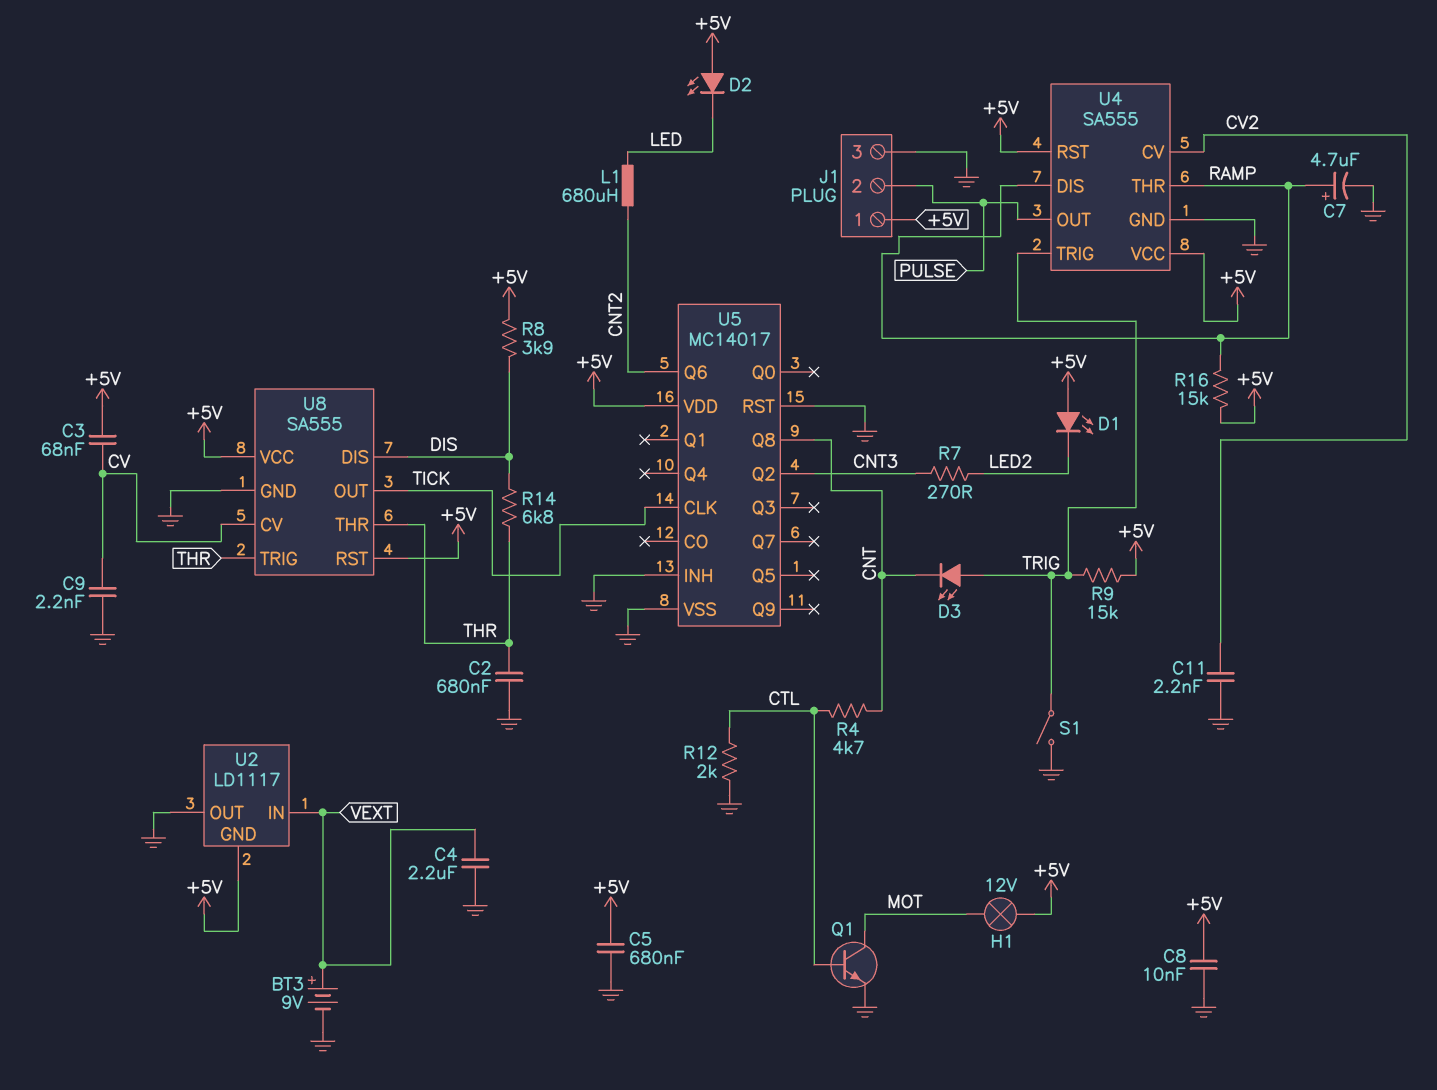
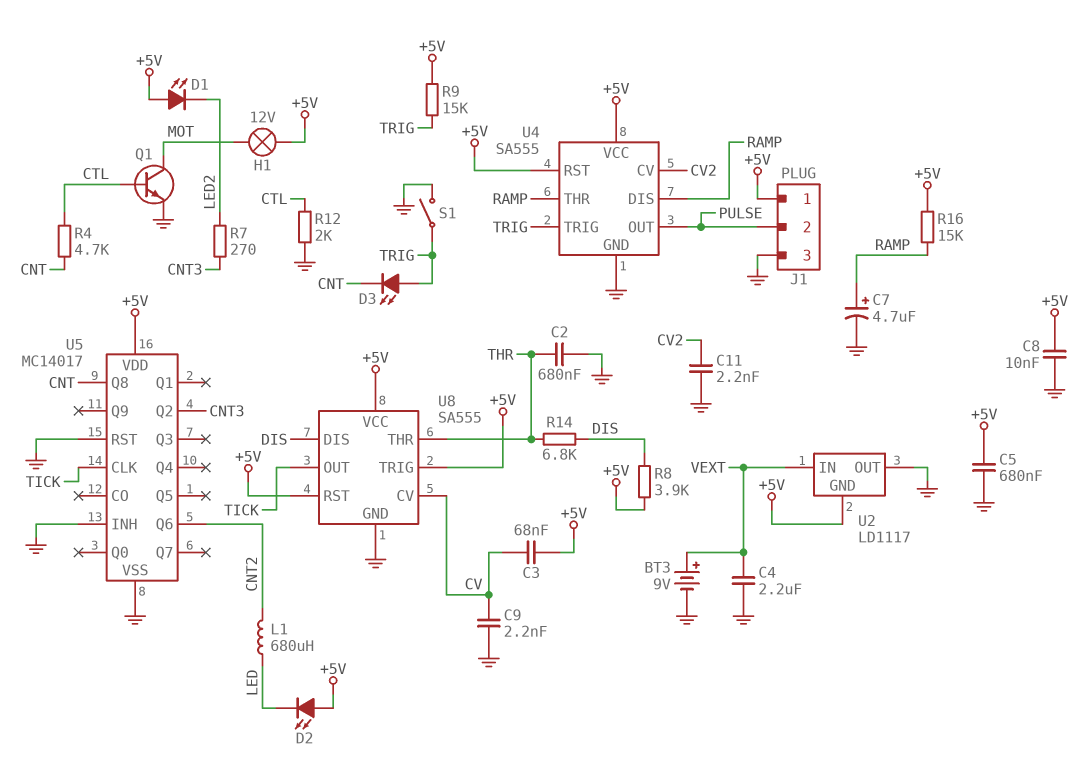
U8 pin TRIG: THR -> +5V

